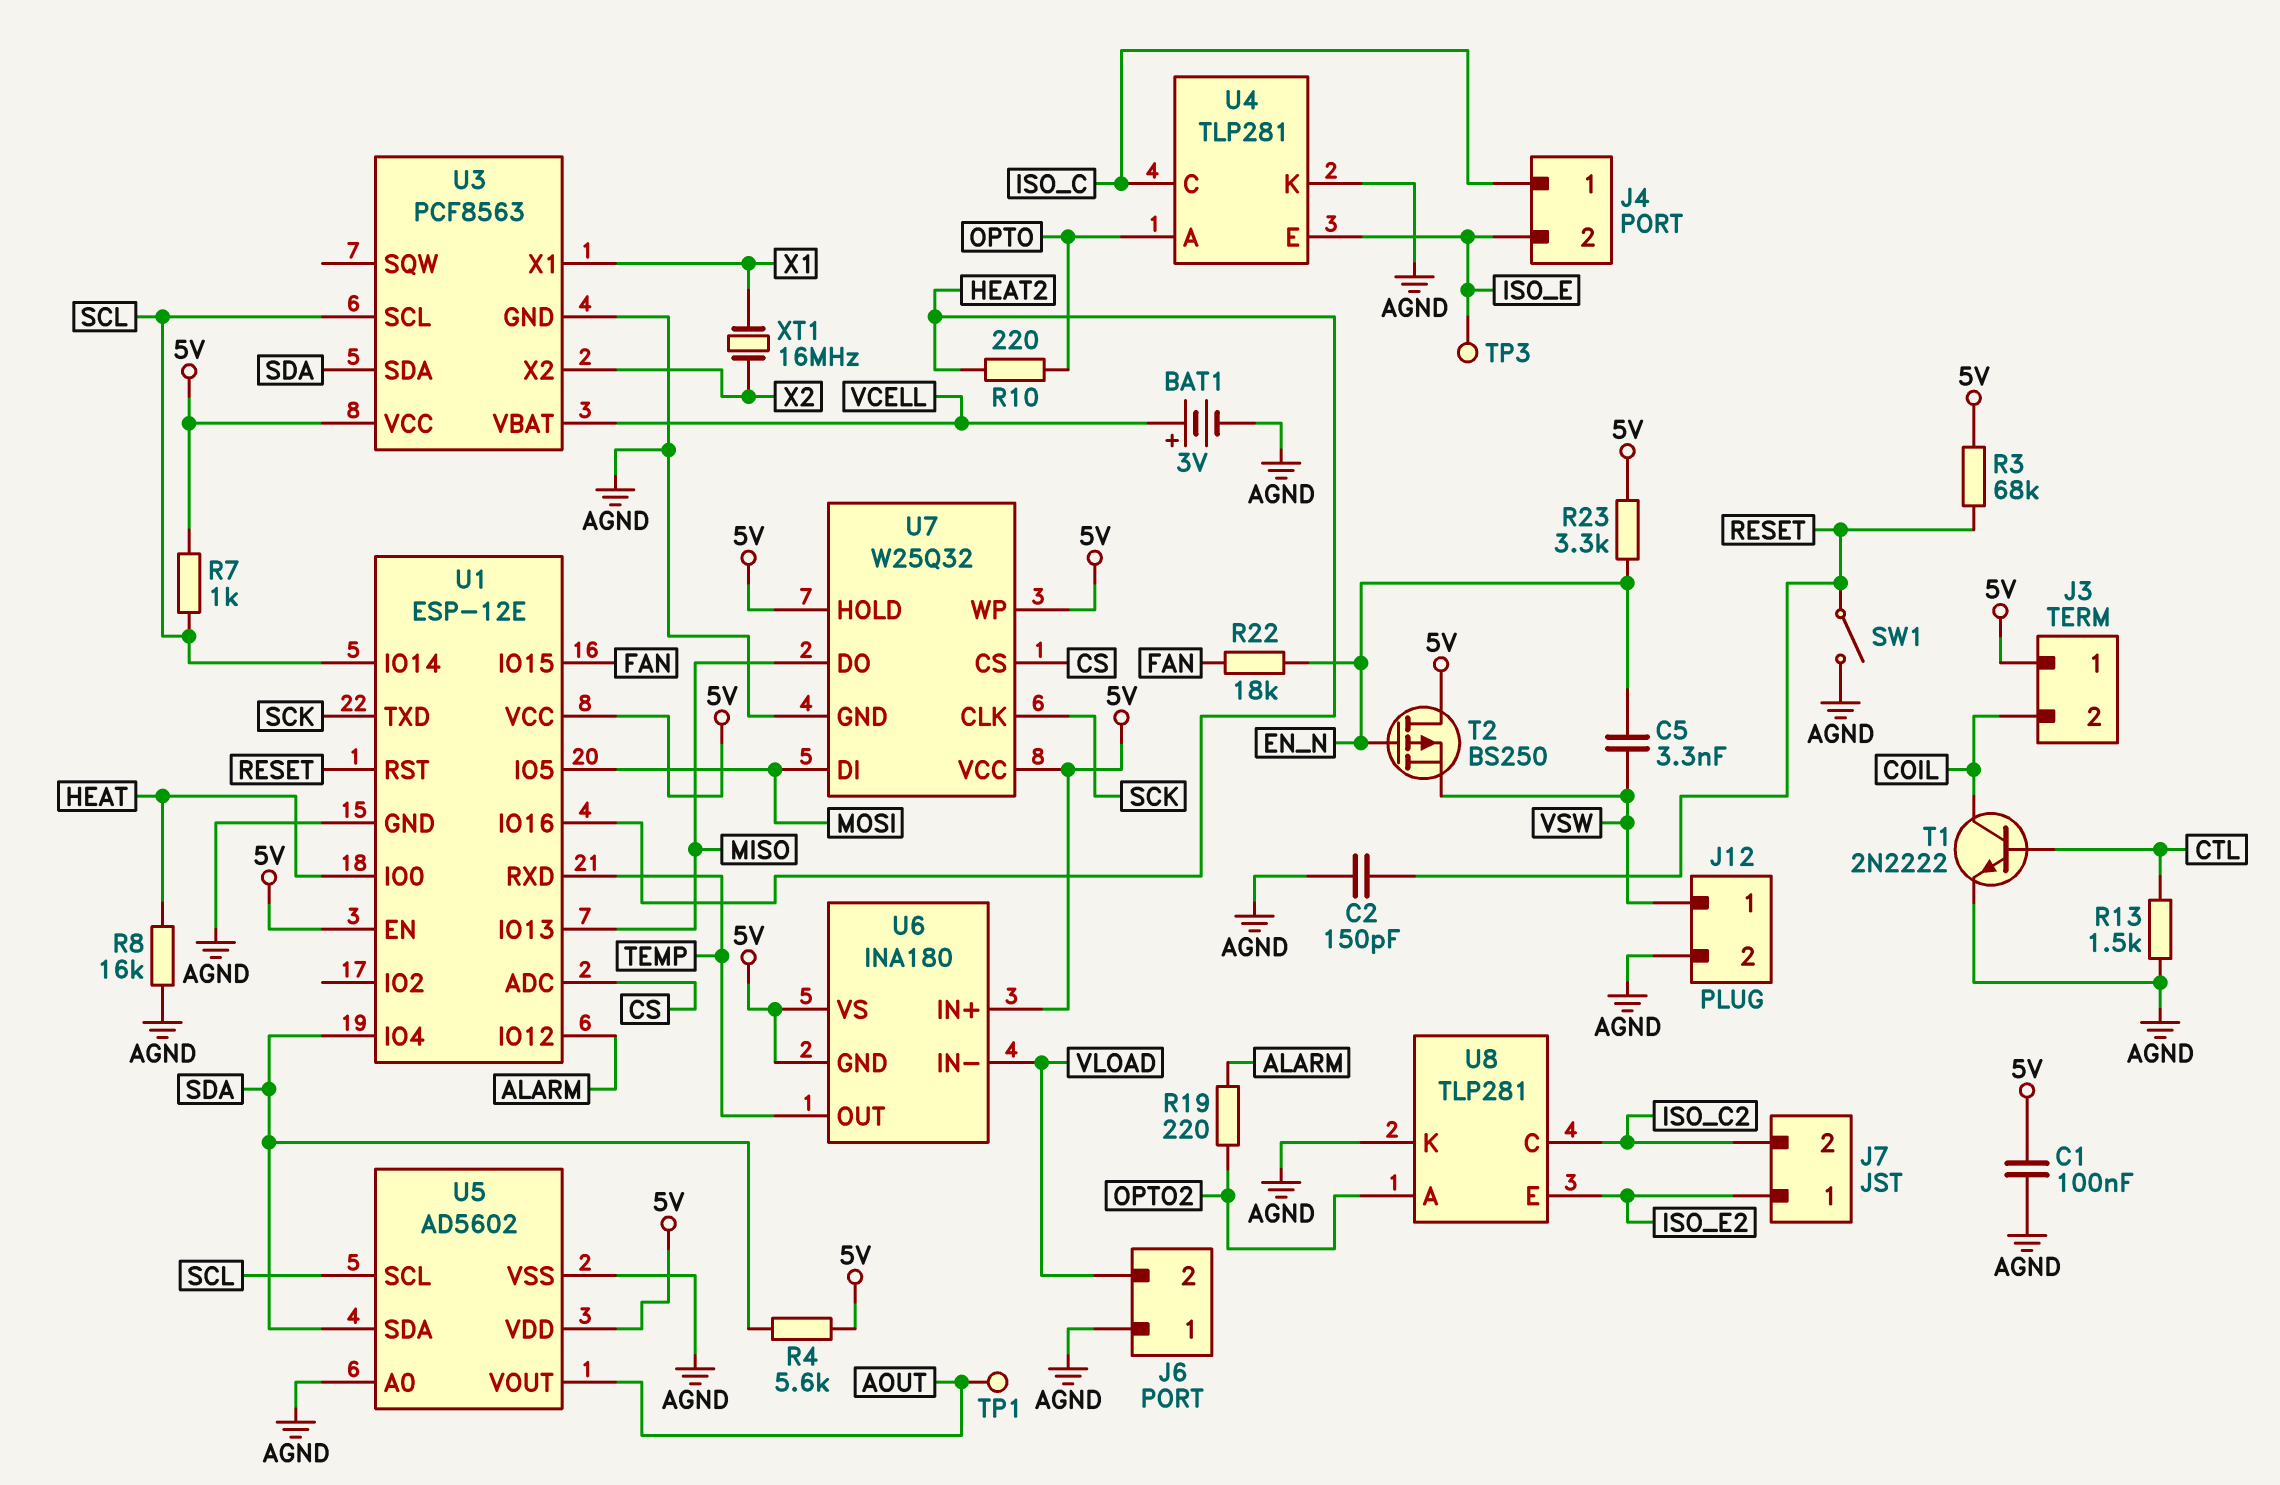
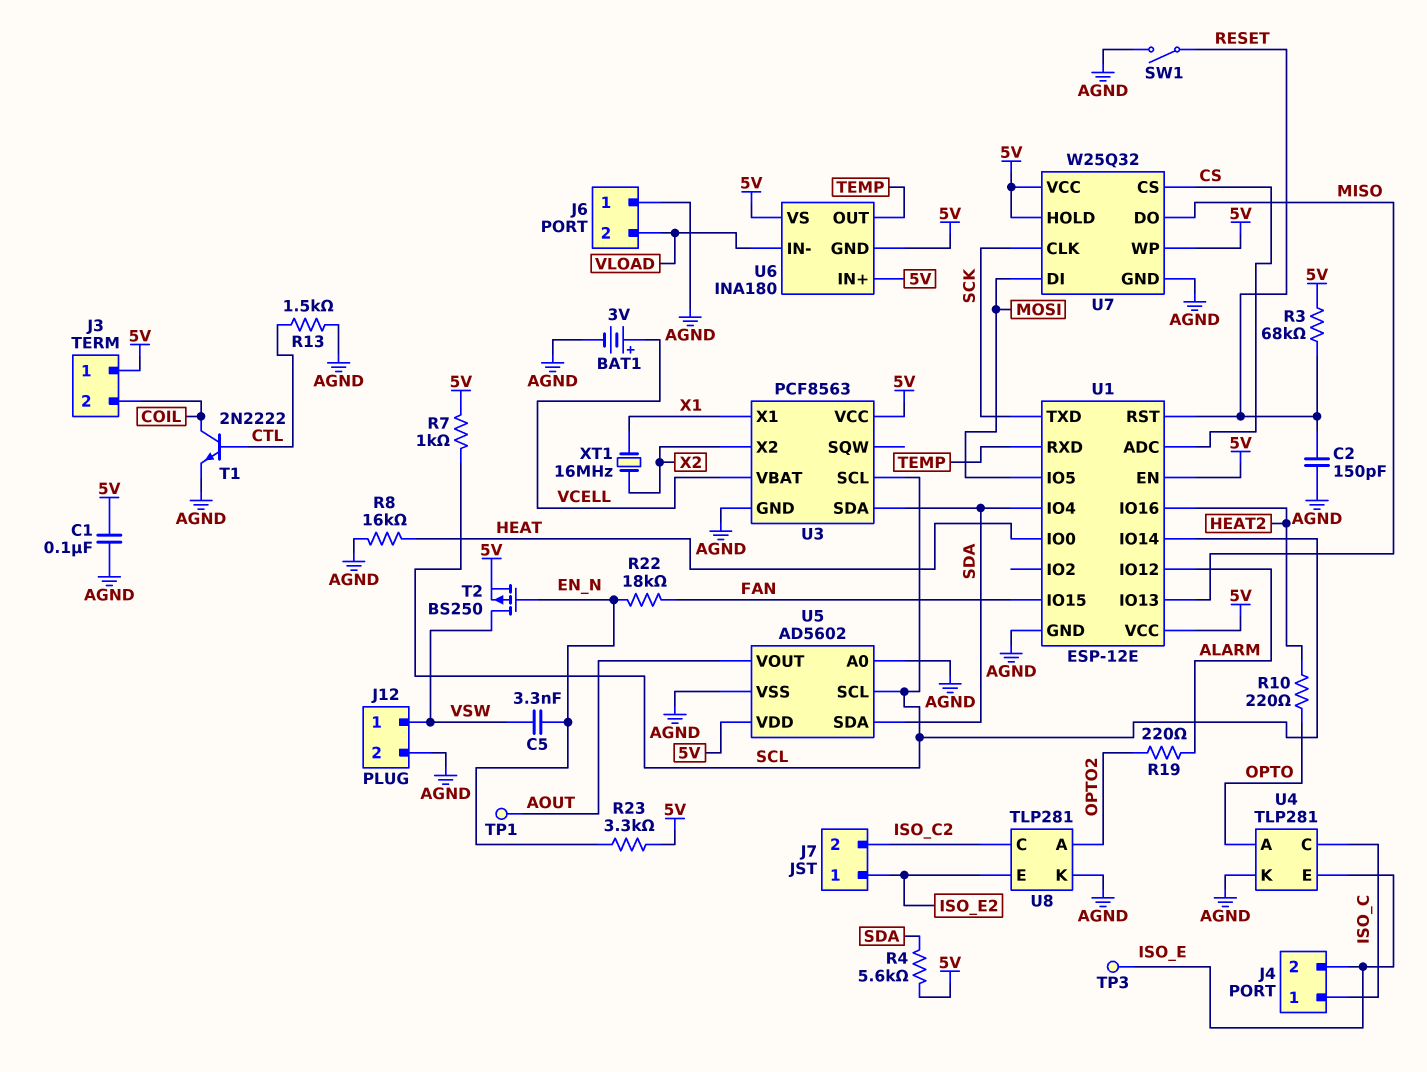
T2: PMOS BS250 (G EN_N, D 5V, S VSW) -> PMOS BS250 (G EN_N, D VSW, S 5V)

